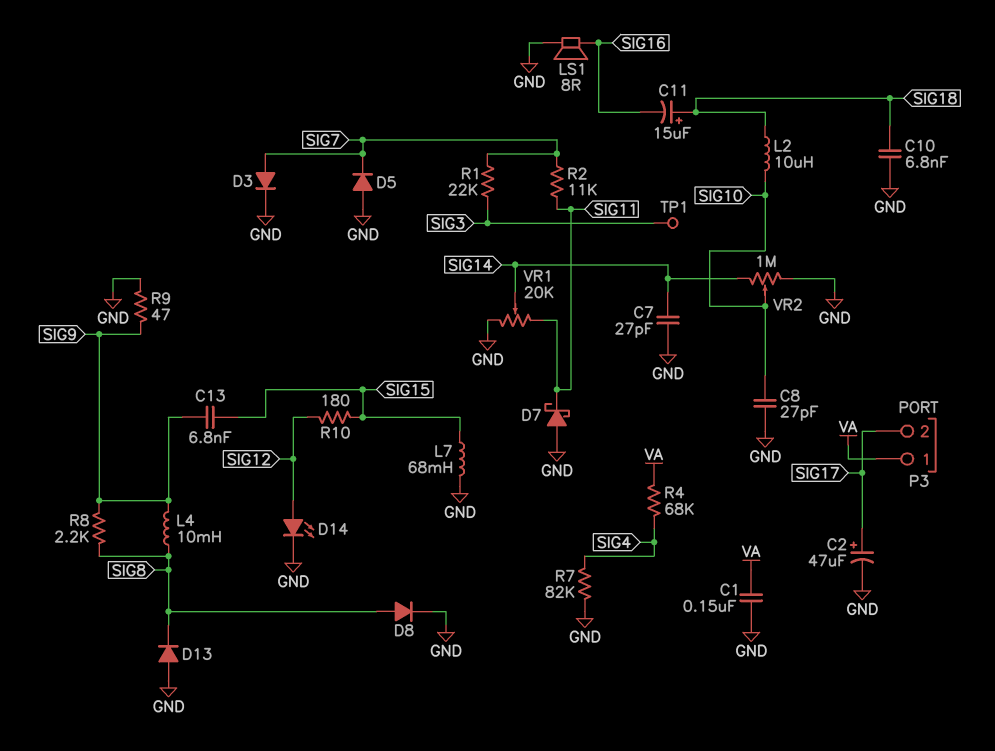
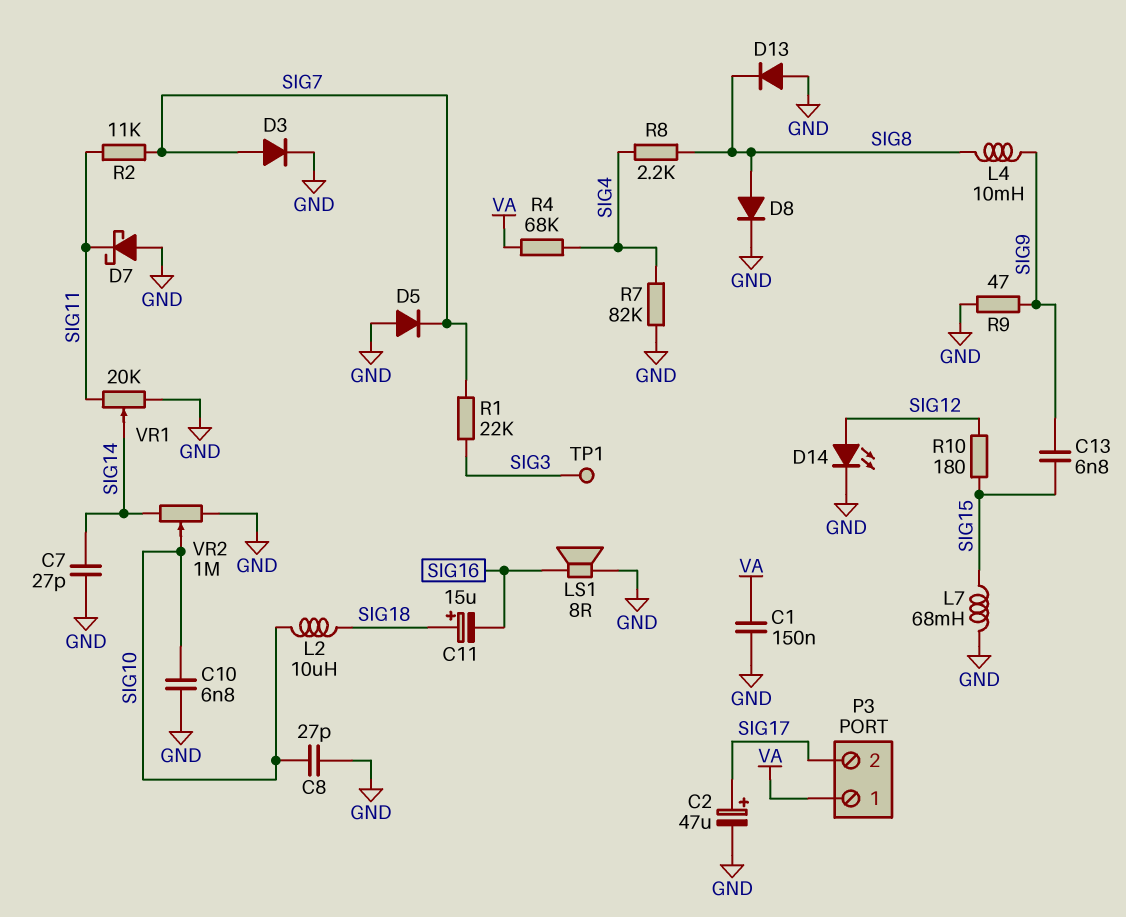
C10: 6.8nF (GND, SIG18) -> 6.8nF (GND, SIG10)
R8: 2.2k (SIG8, SIG9) -> 2.2k (SIG4, SIG8)

